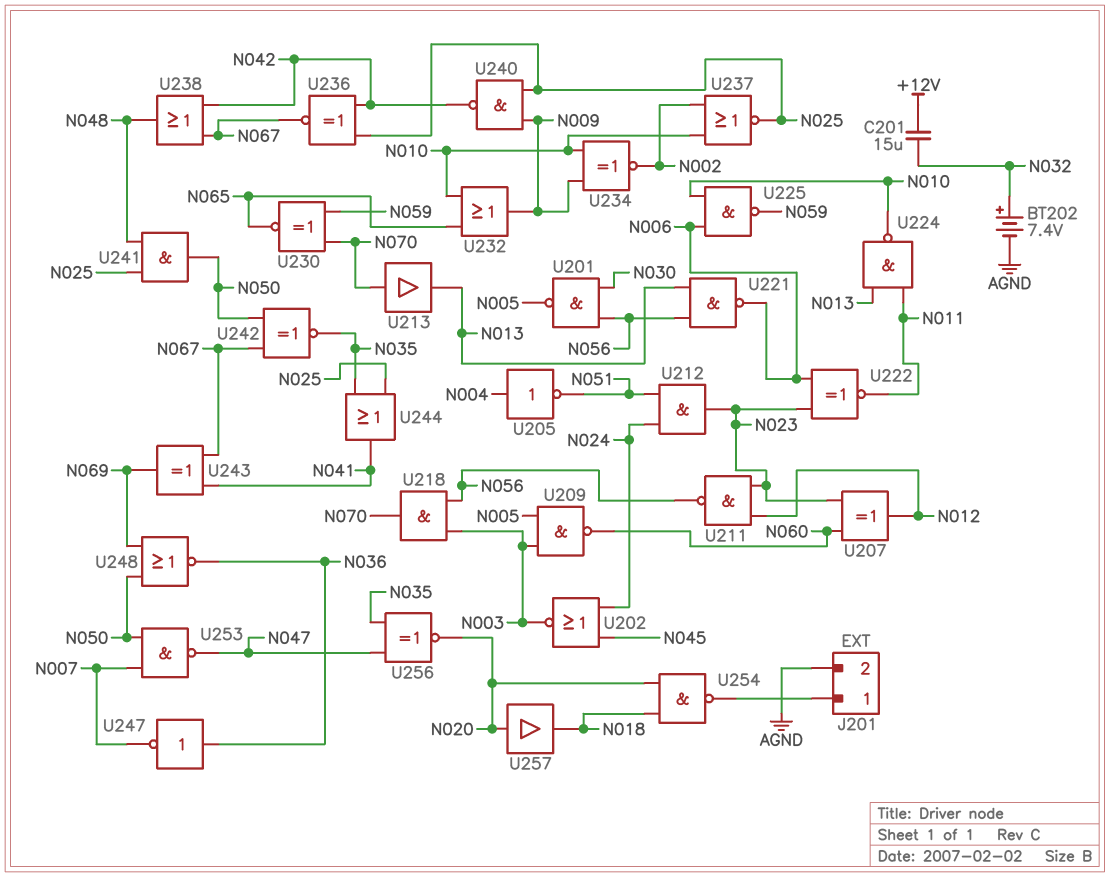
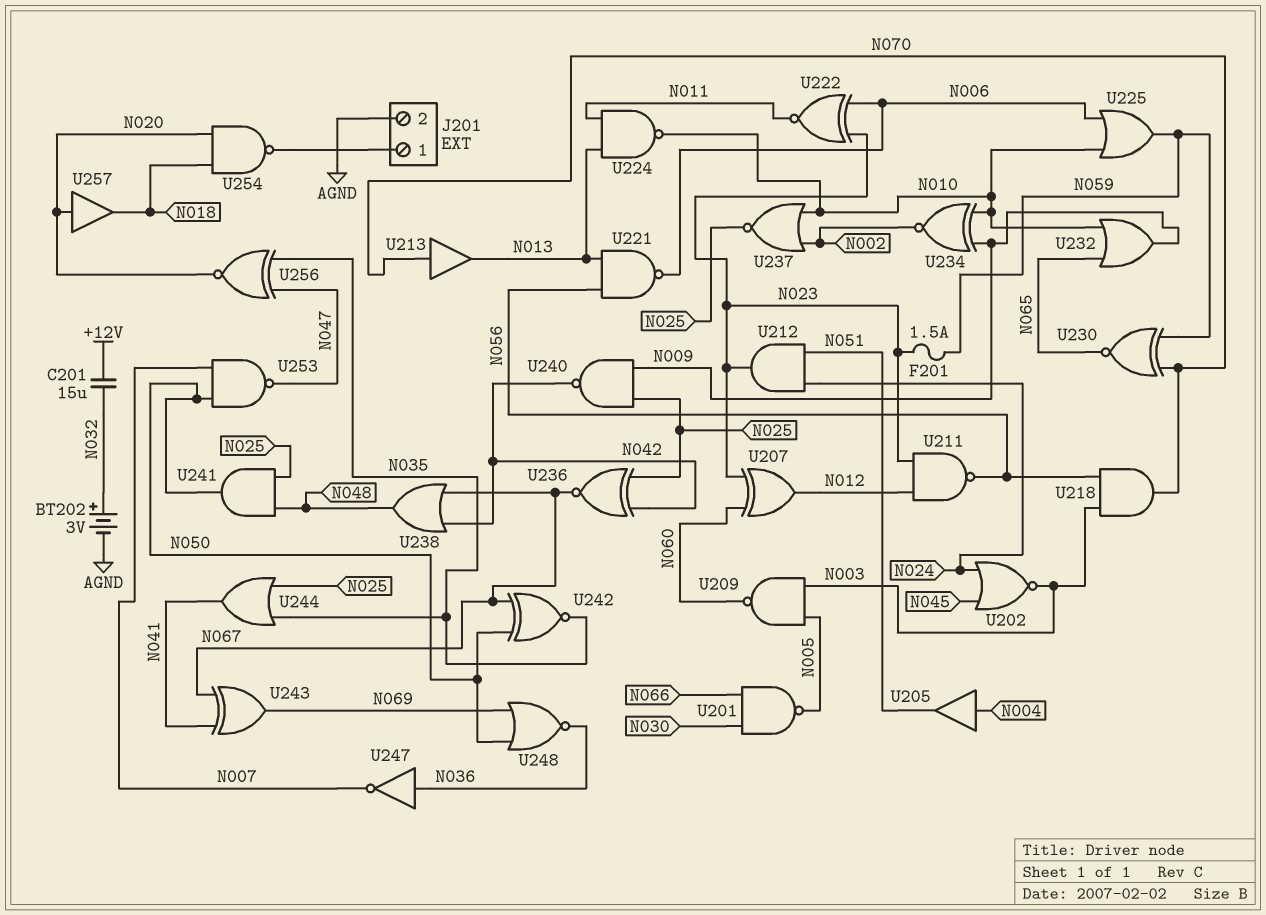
BT202: 7.4V (plus N032, minus AGND) -> 3V (plus N032, minus AGND)
F201: none -> 1.5A (N023, N059)
U201: NAND (in N030, in N056, out N005) -> NAND (in N030, in N066, out N005)
U205: NOT (in N004, out N051) -> buffer (in N004, out N051)
U225: NAND (in N006, in N010, out N059) -> OR (in N006, in N010, out N059)

